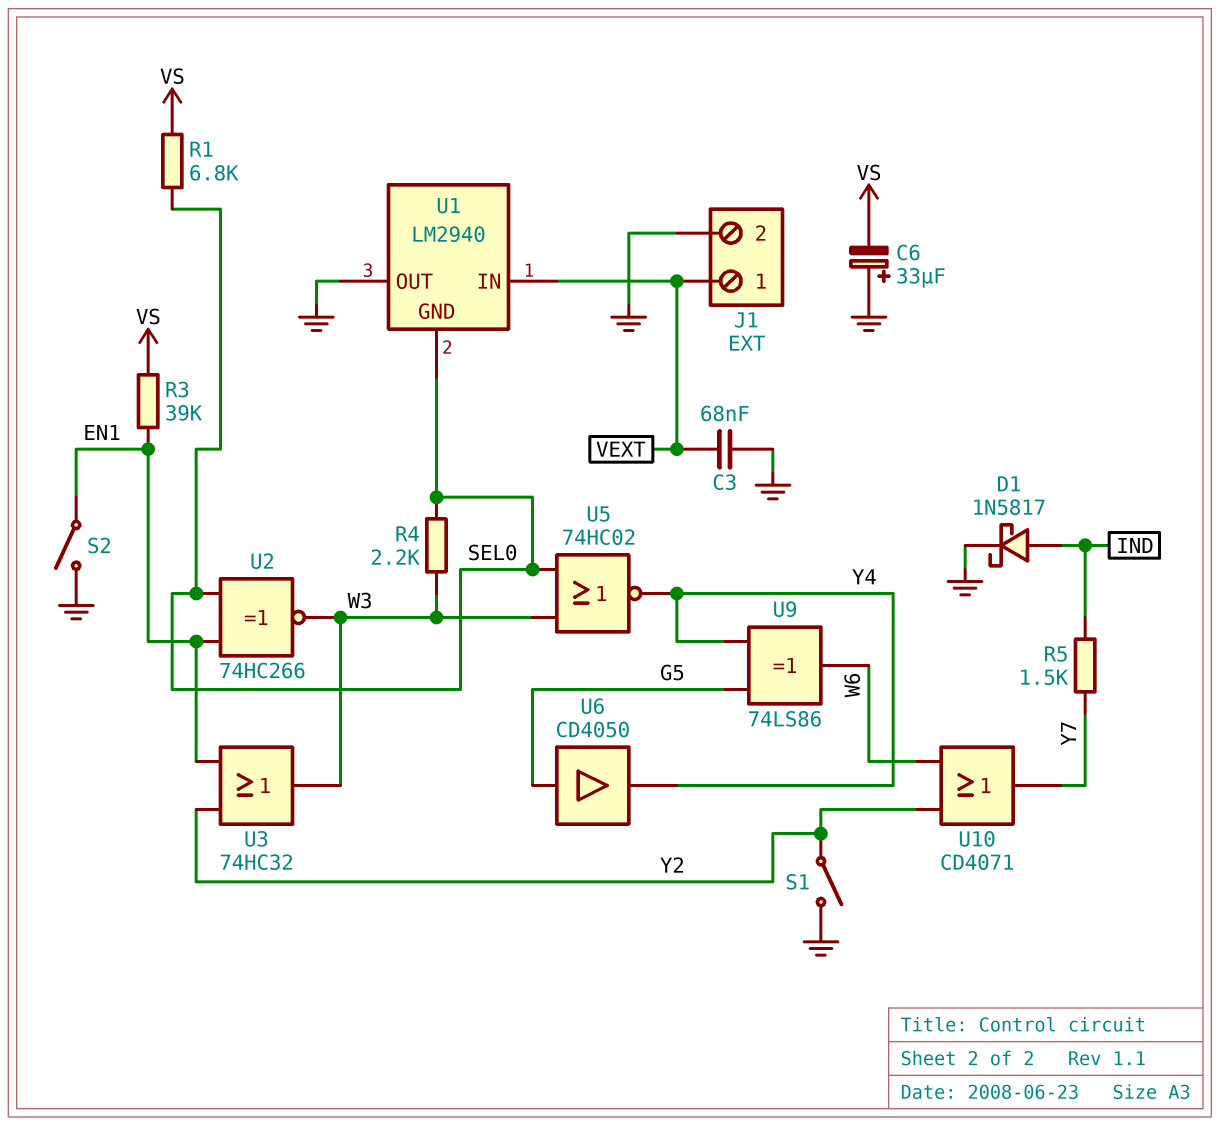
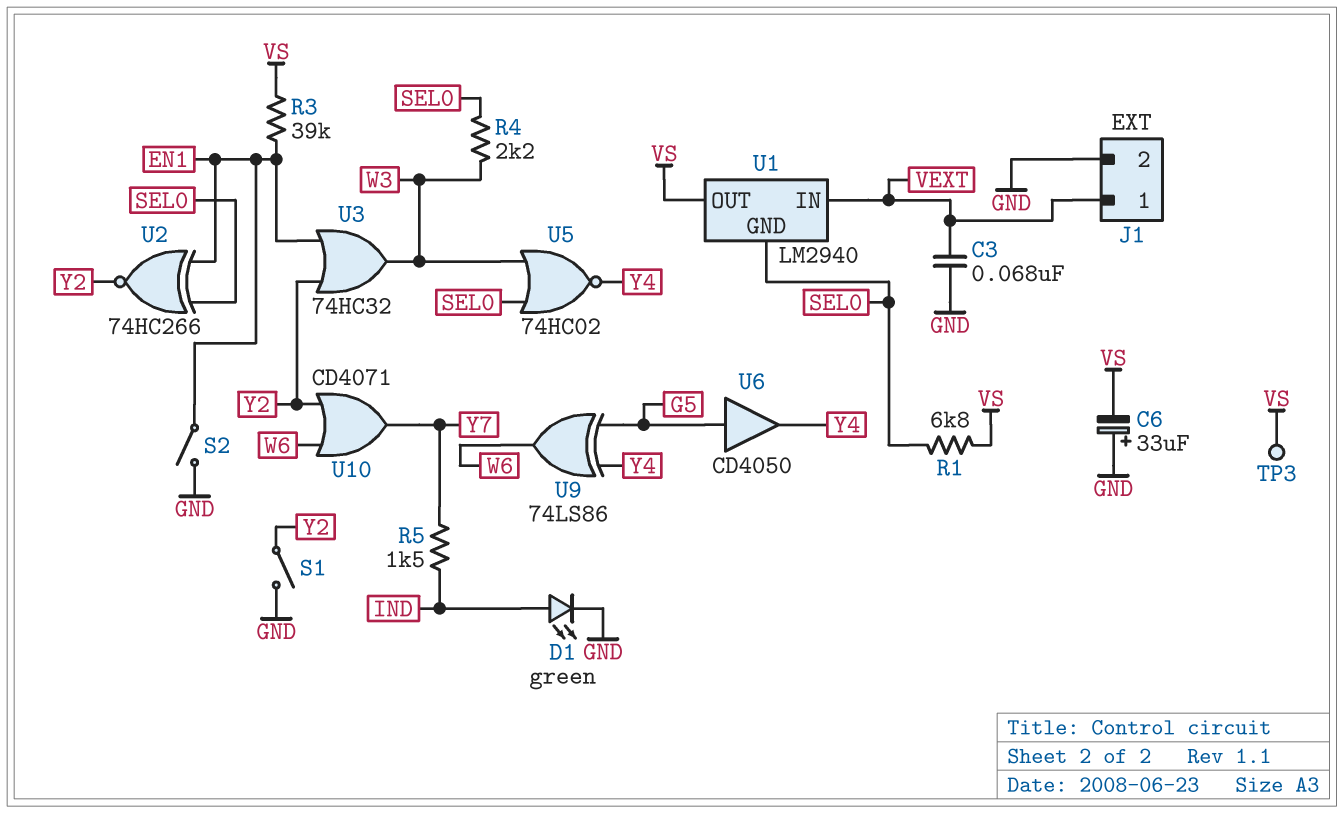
D1: schottky 1N5817 (A IND, K GND) -> LED green (A IND, K GND)
TP3: none -> test point (VS)
U1 pin OUT: GND -> VS
U2: XNOR 74HC266 (in EN1, in SEL0, out W3) -> XNOR 74HC266 (in EN1, in SEL0, out Y2)

